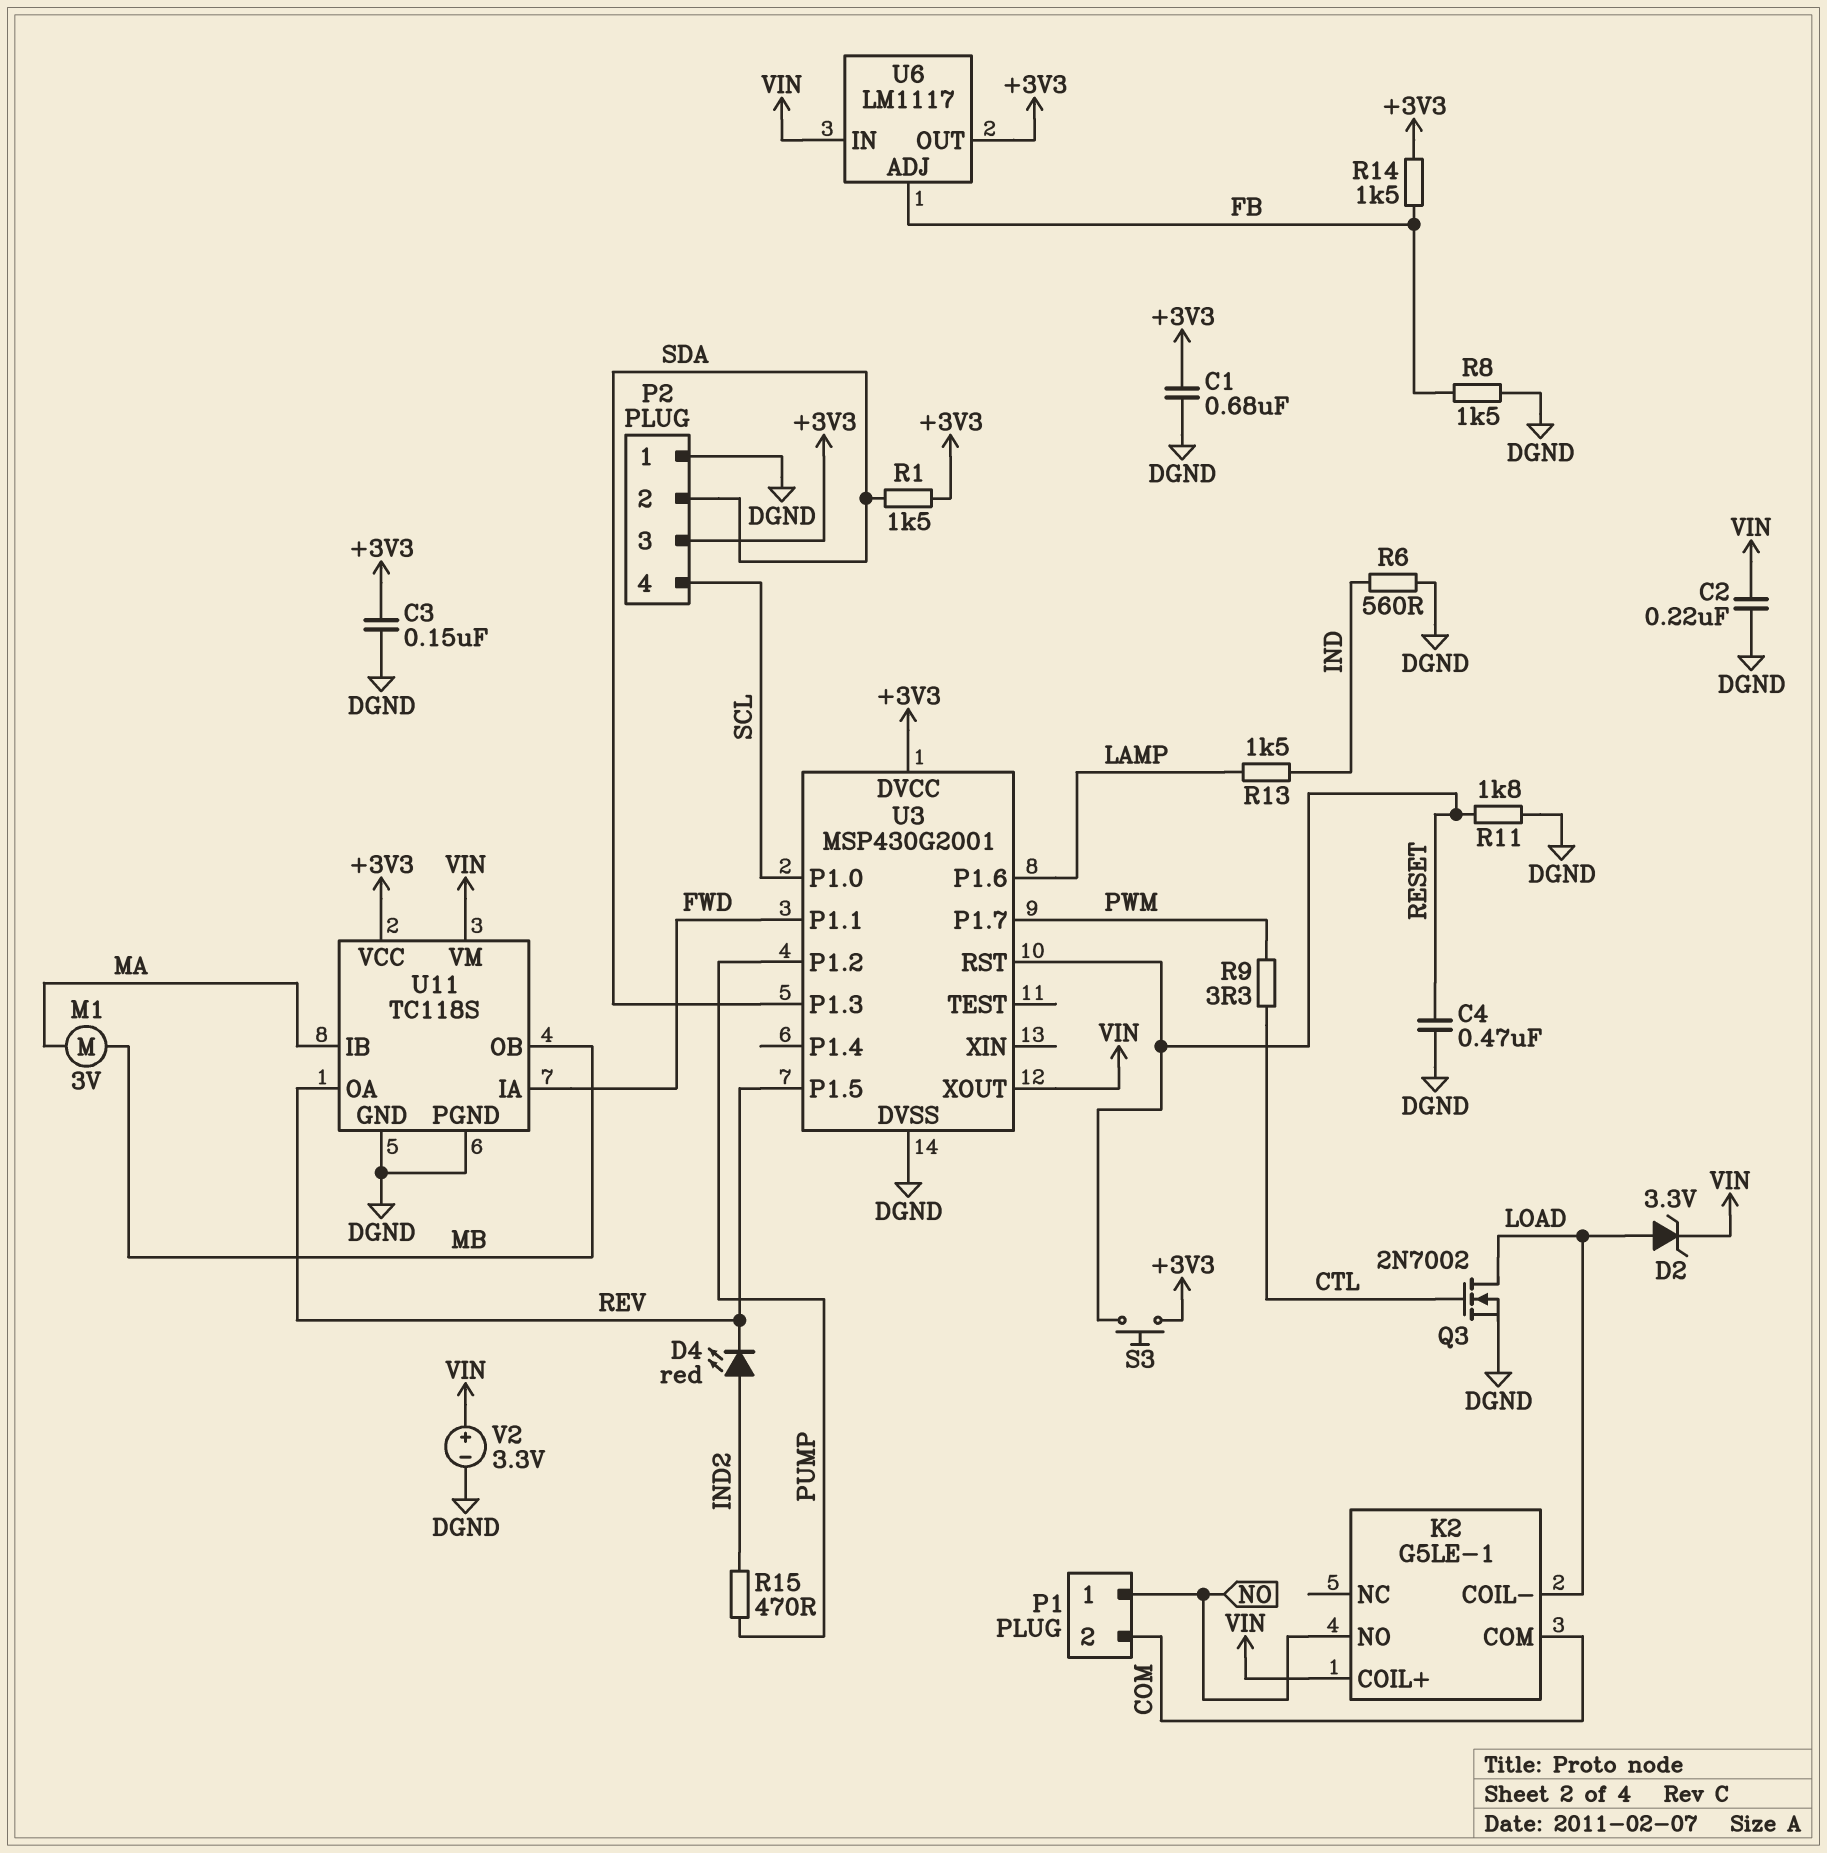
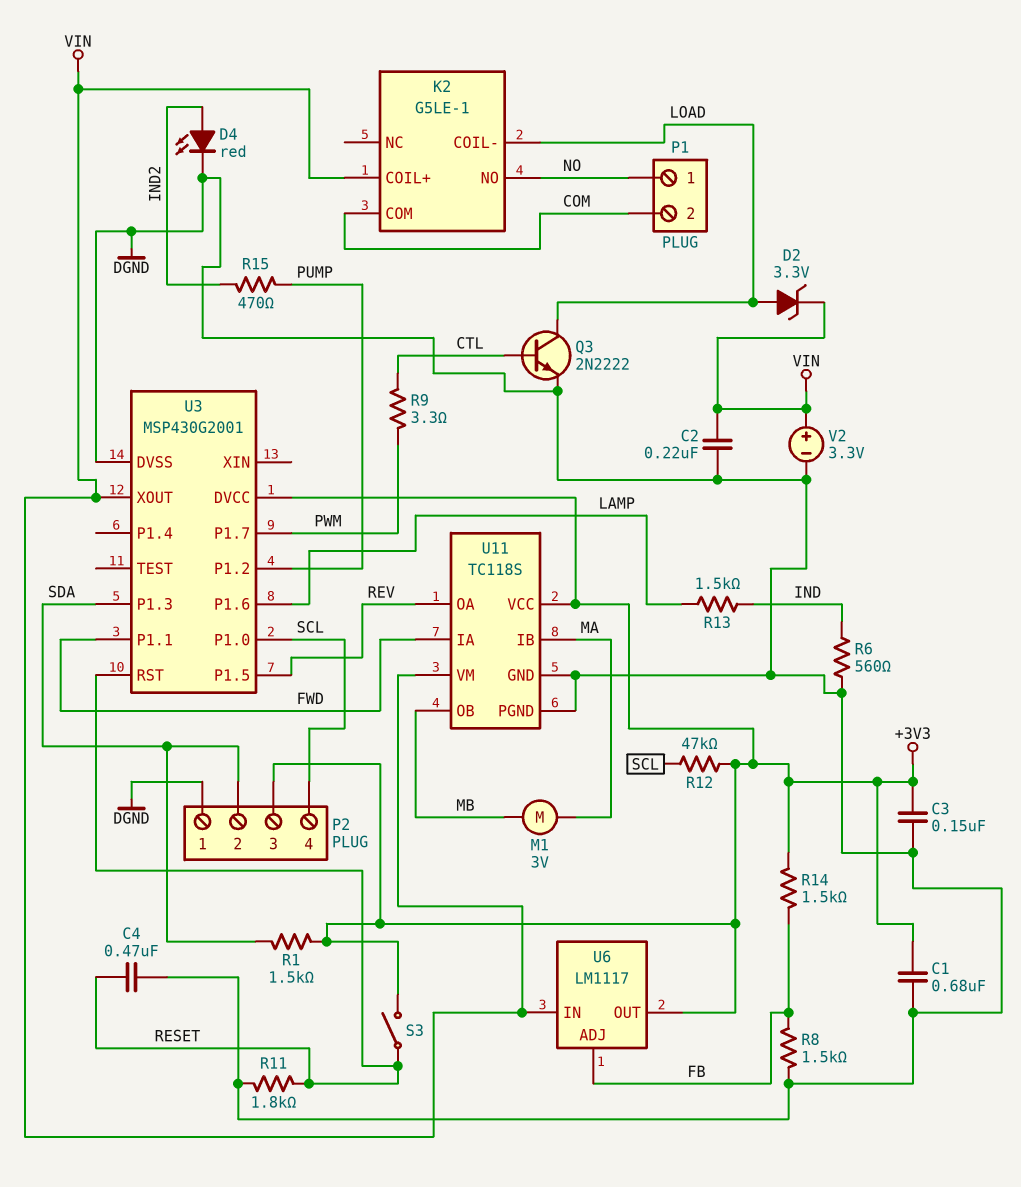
D4: LED red (A IND2, K REV) -> LED red (A IND2, K DGND)
Q3: NMOS 2N7002 (G CTL, D LOAD, S DGND) -> NPN 2N2222 (B CTL, C LOAD, E DGND)
R12: none -> 47k (+3V3, SCL)
S3: button (+3V3, RESET) -> switch (+3V3, RESET)

